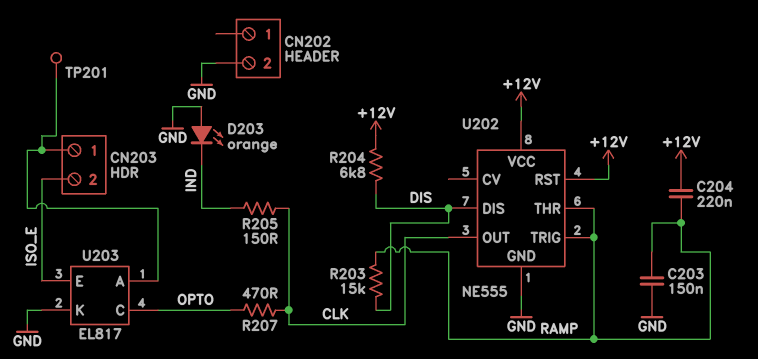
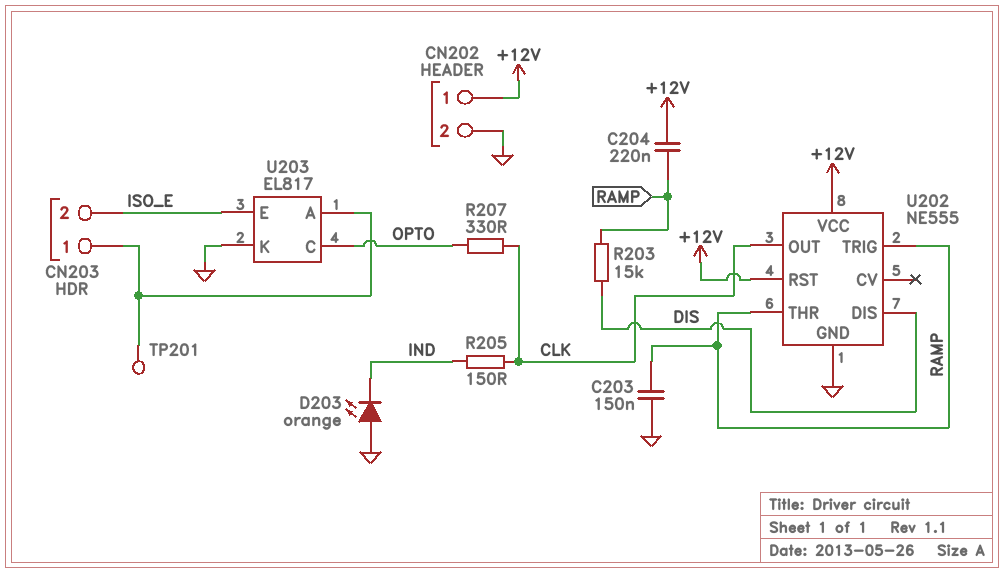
CN202 pin 1: none -> +12V
R204: 6.8k (+12V, DIS) -> none
R207: 470 (CLK, OPTO) -> 330 (CLK, OPTO)

